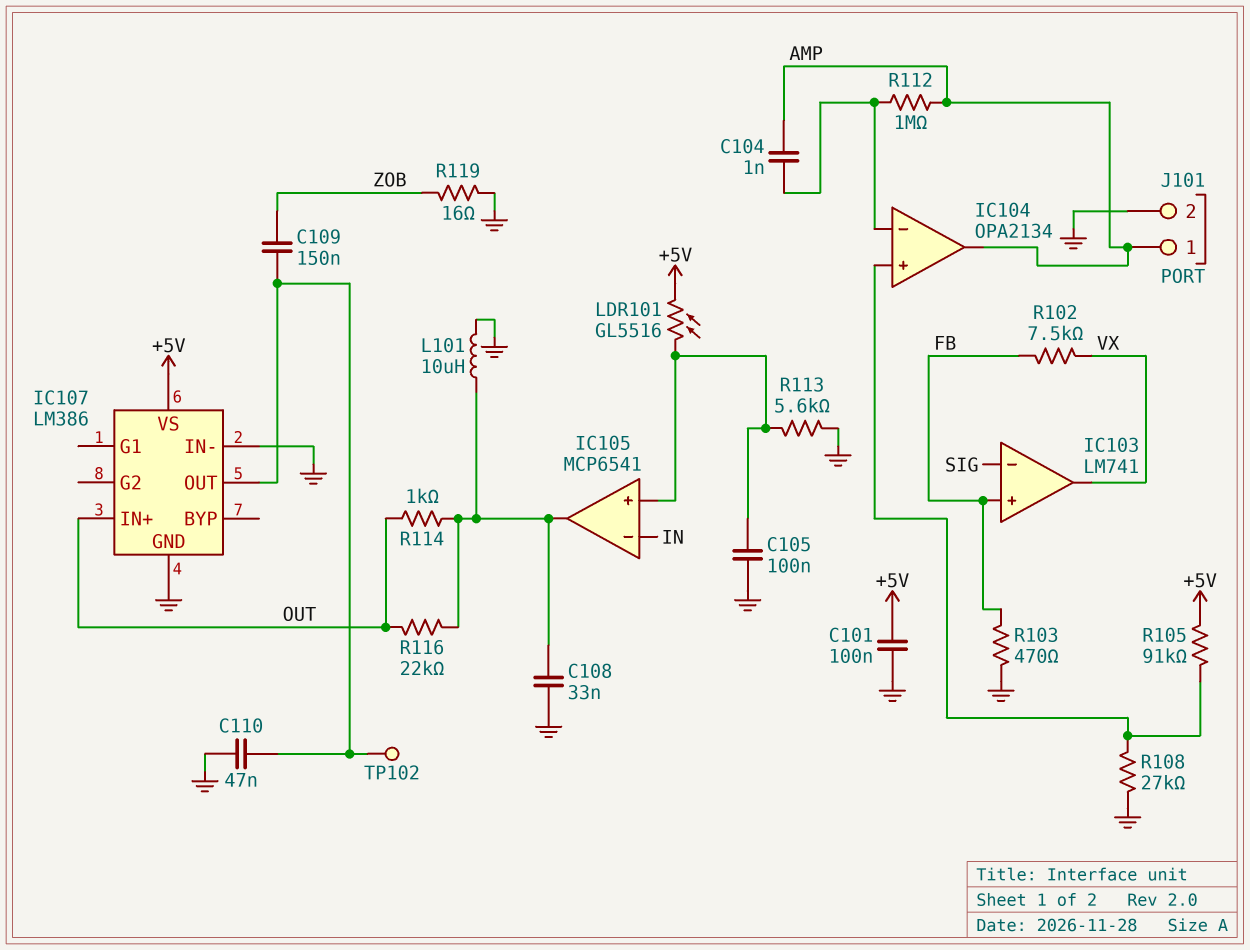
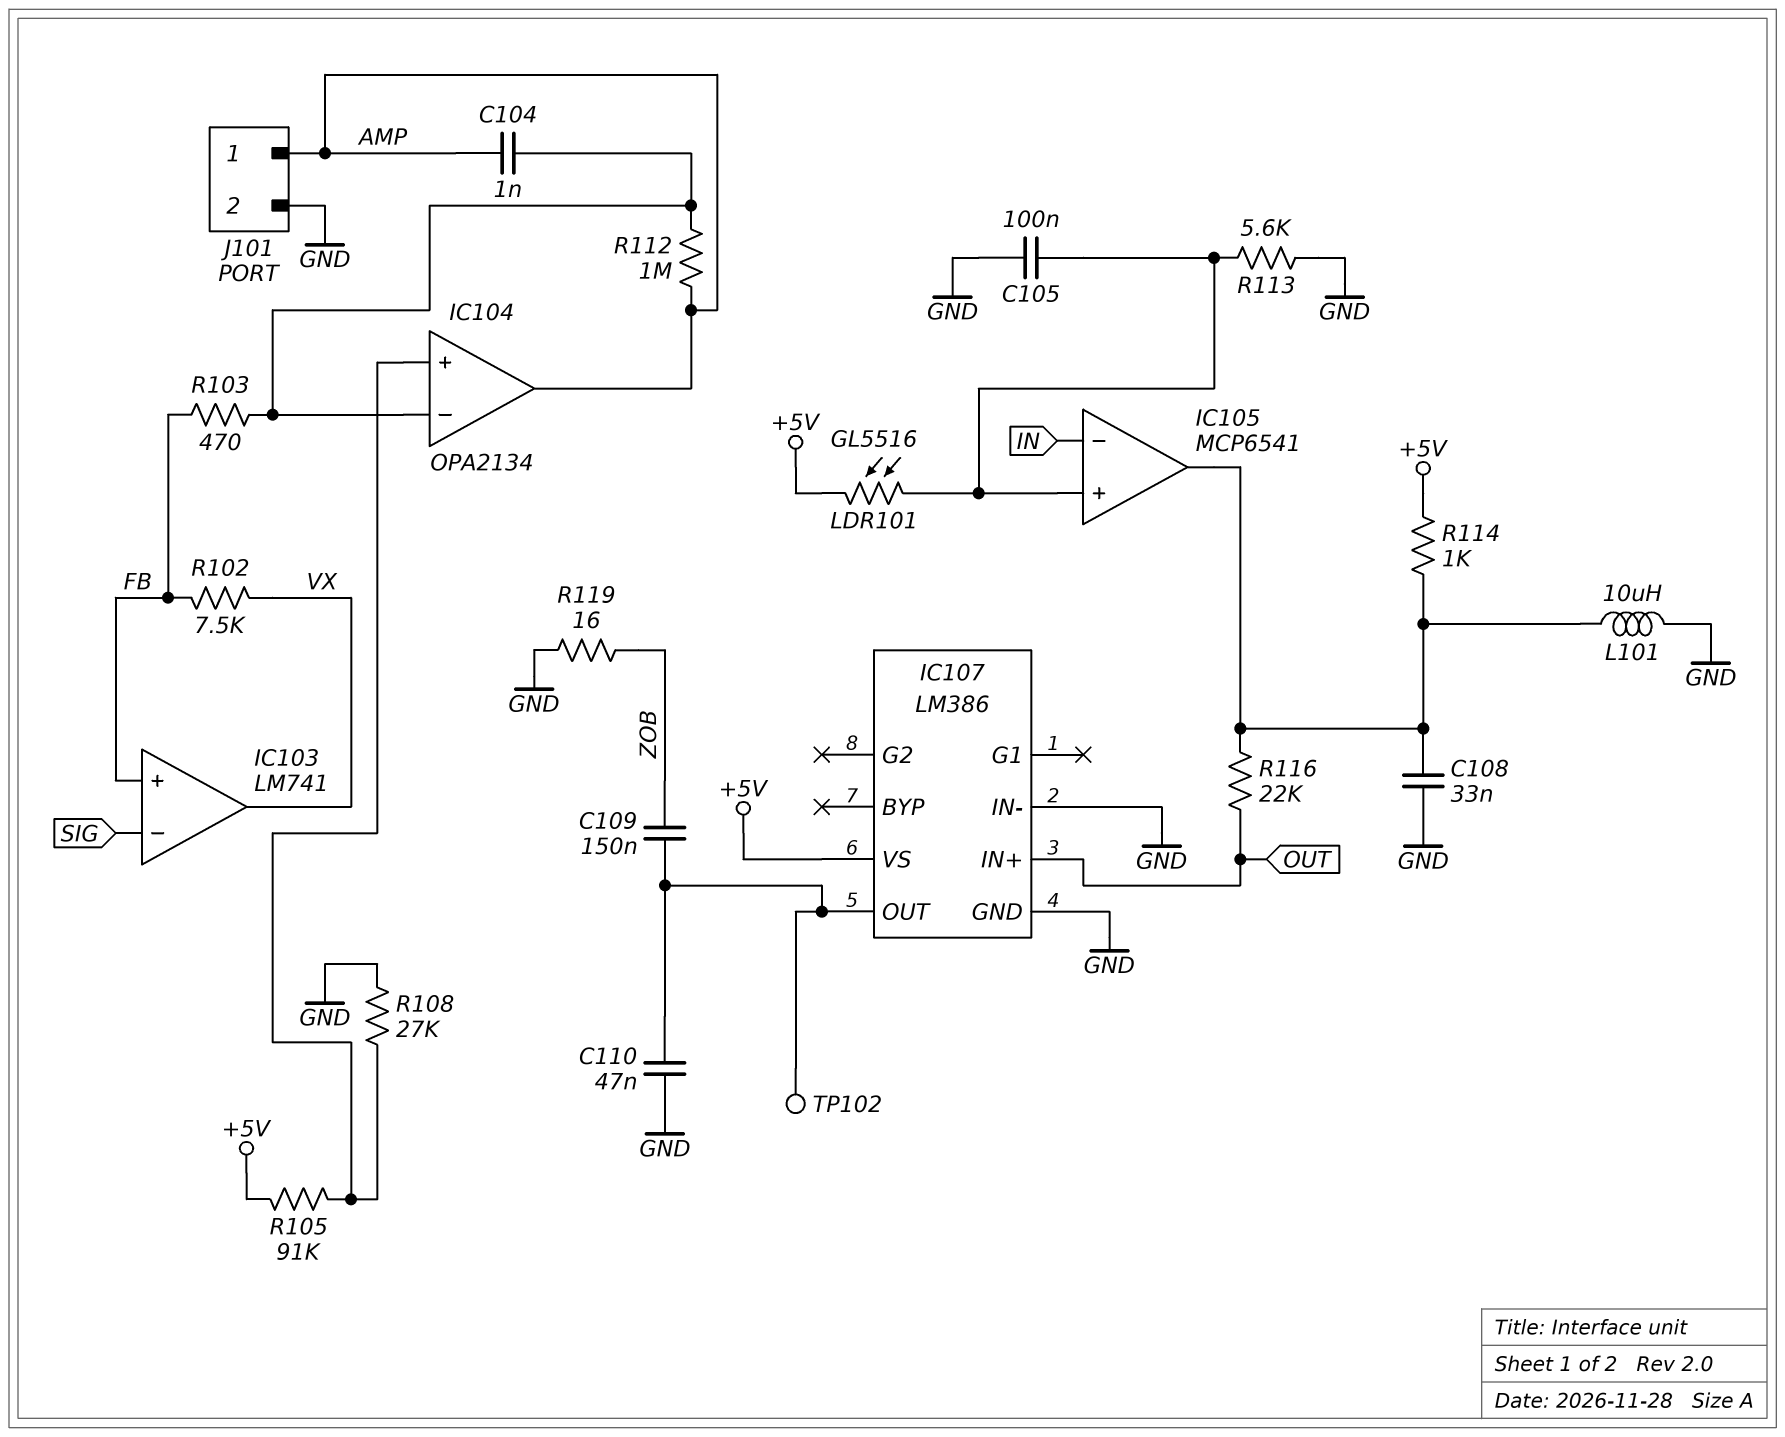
C101: 100nF (+5V, GND) -> none
R103: 470 (FB, GND) -> 470 (FB, IC104/in-)
R114: 1k (IC105/out, OUT) -> 1k (+5V, IC105/out)

